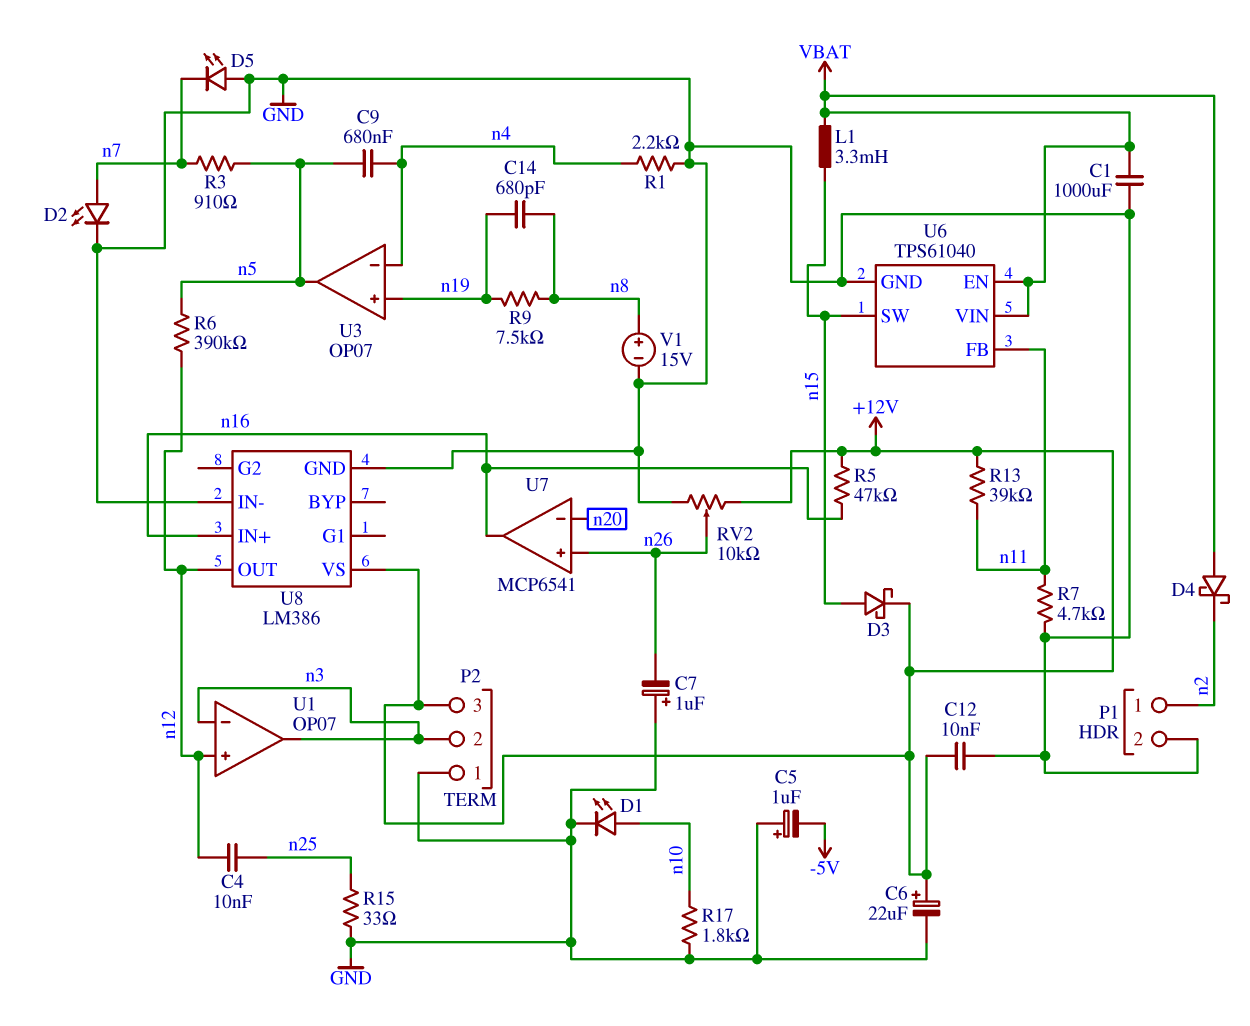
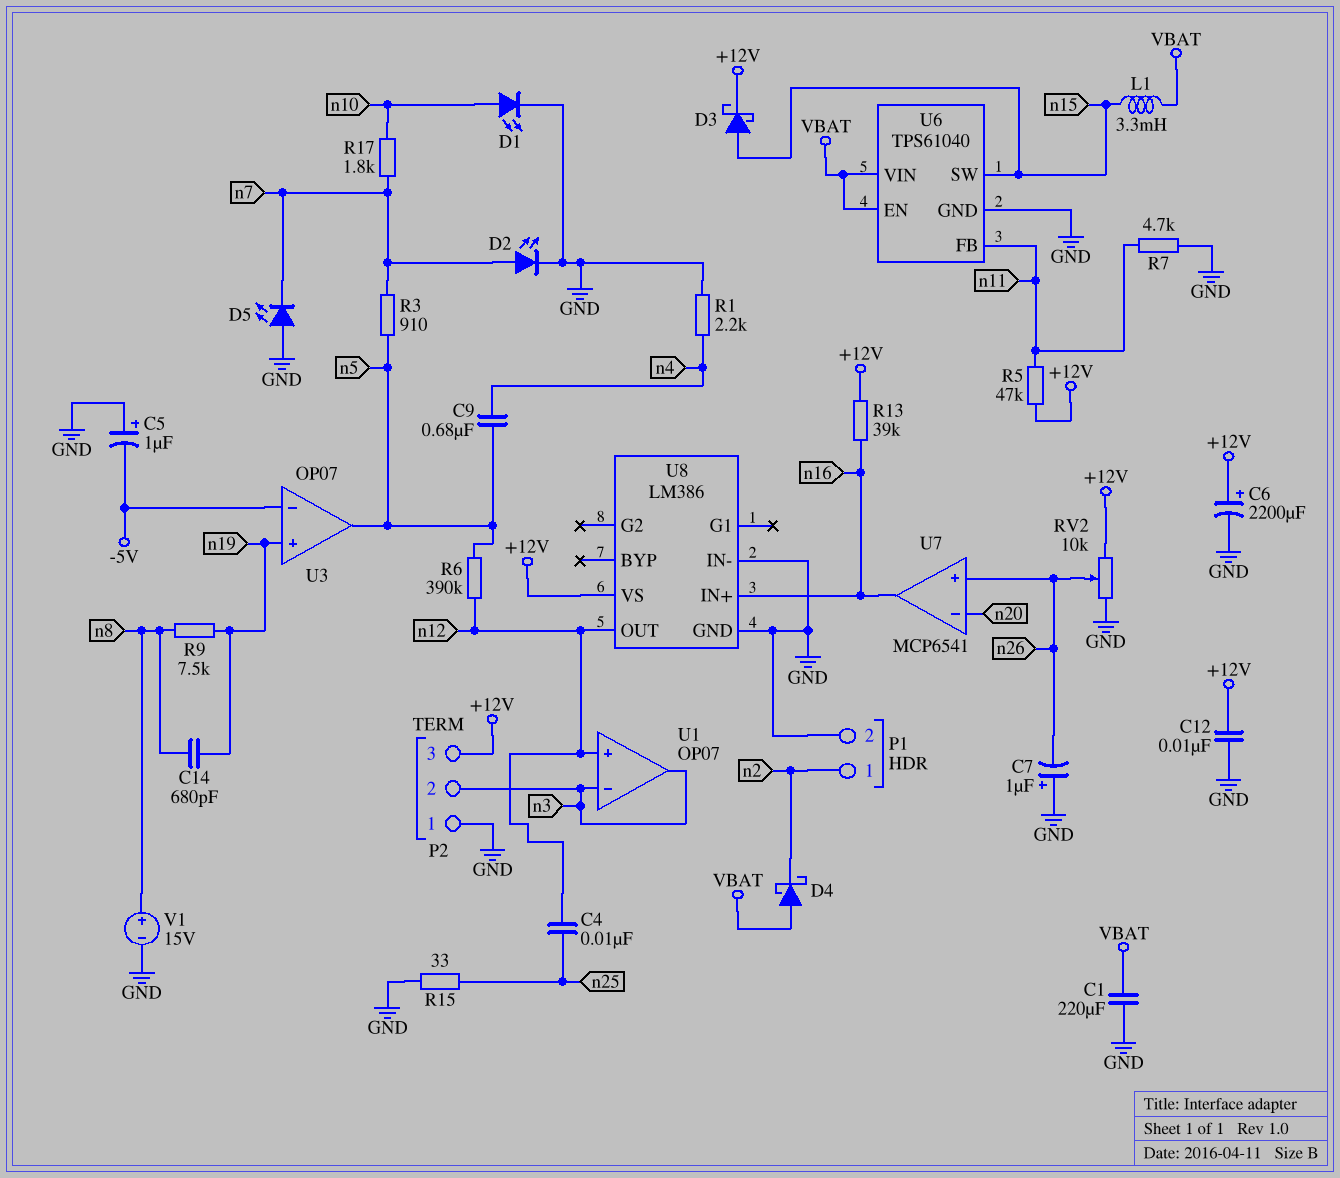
C1: 1000uF (GND, VBAT) -> 220uF (GND, VBAT)
C6: 22uF (plus +12V, minus GND) -> 2200uF (plus +12V, minus GND)
R5: 47k (+12V, n16) -> 47k (+12V, n11)
R13: 39k (+12V, n11) -> 39k (+12V, n16)
R17: 1.8k (GND, n10) -> 1.8k (n7, n10)
U3 pin in-: n4 -> -5V

